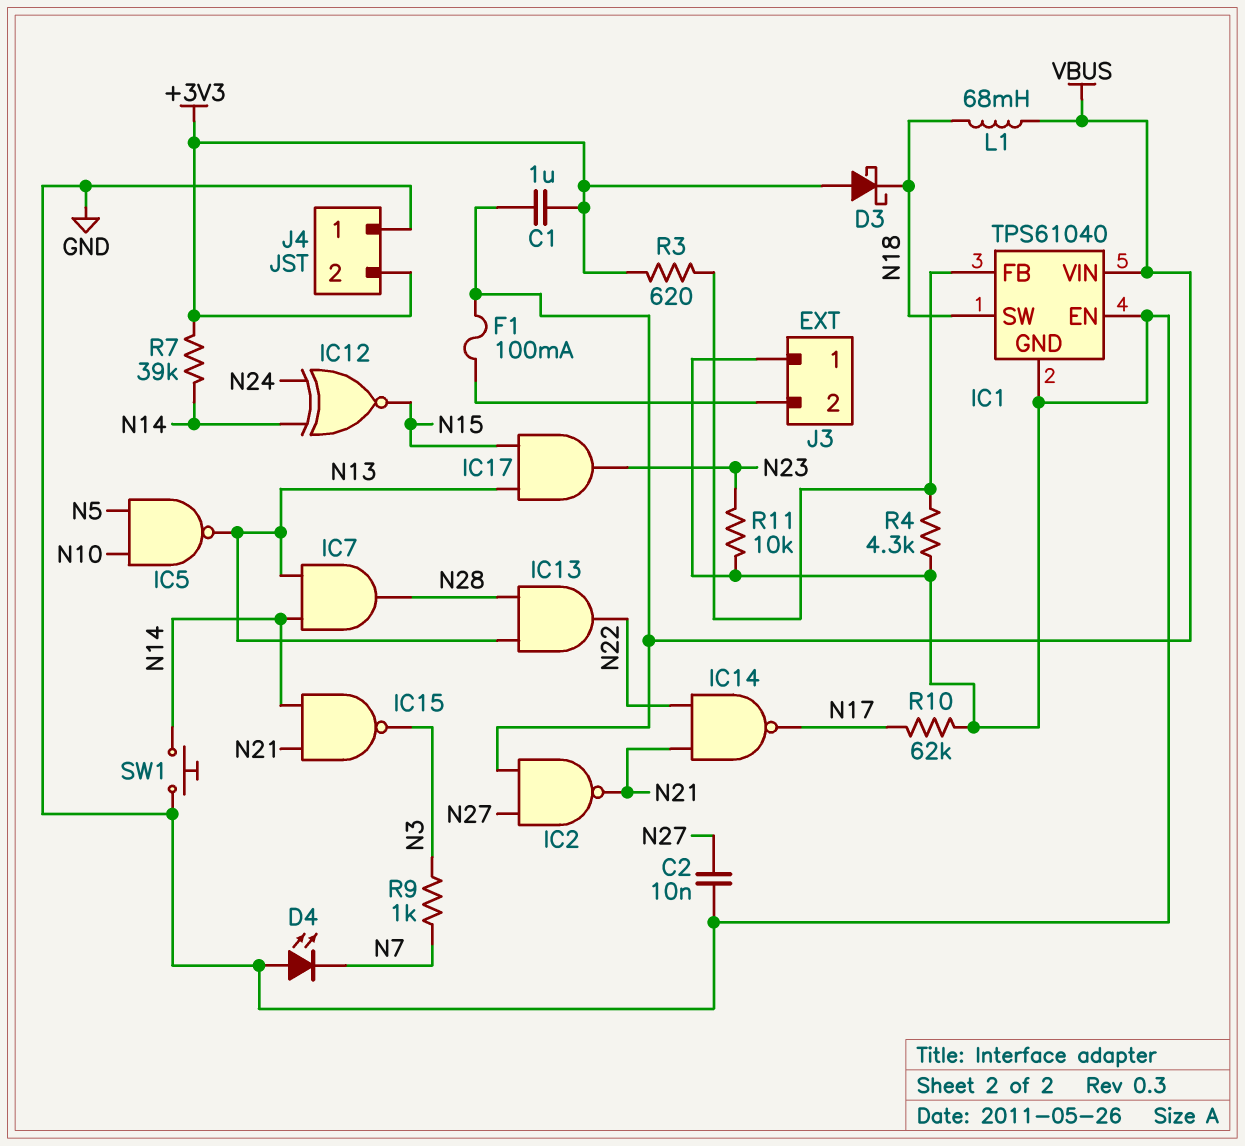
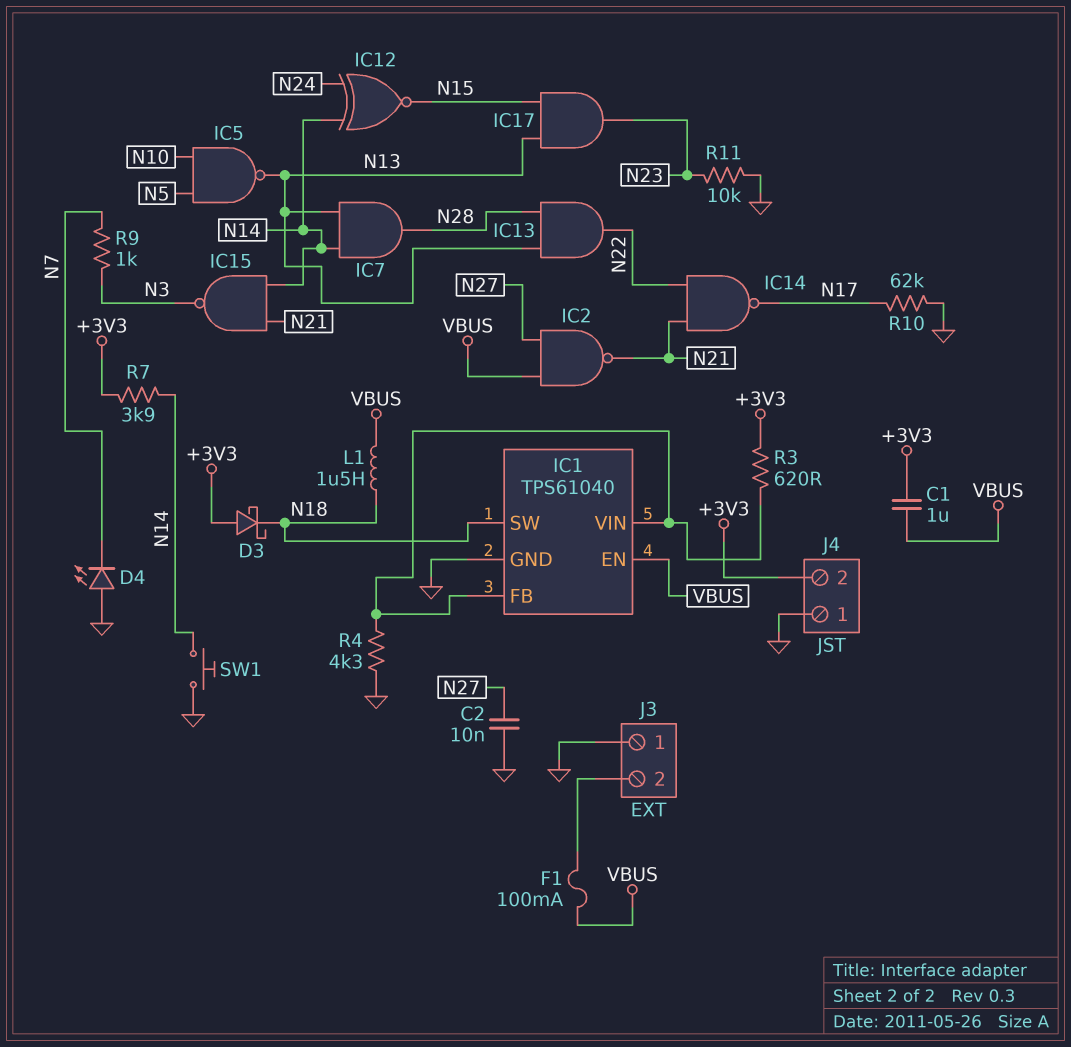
IC1 pin EN: GND -> VBUS
IC1 pin VIN: VBUS -> IC1/FB
L1: 68mH (N18, VBUS) -> 1.5uH (N18, VBUS)
R7: 39k (+3V3, N14) -> 3.9k (+3V3, N14)

